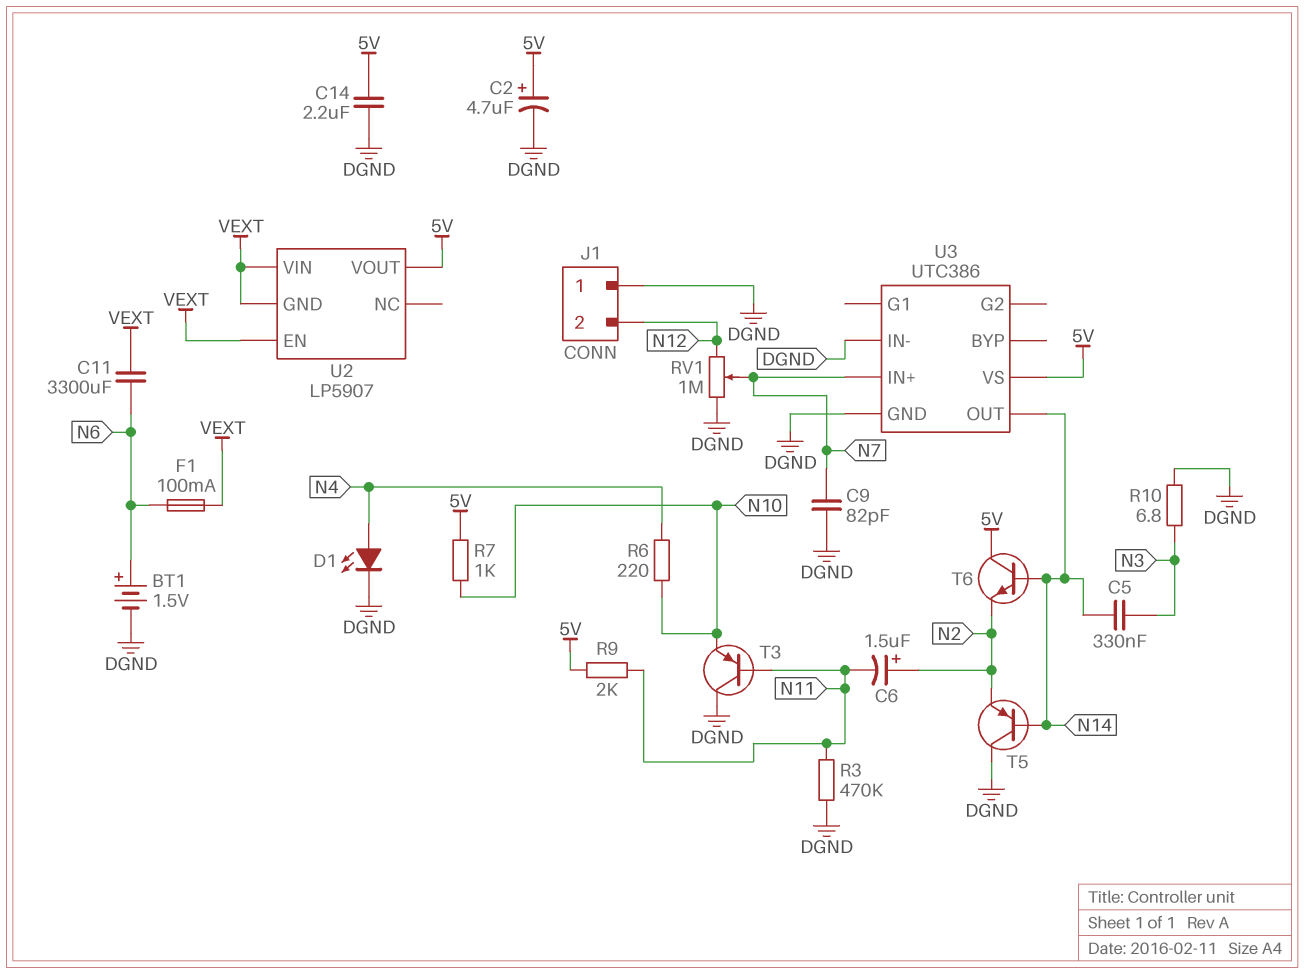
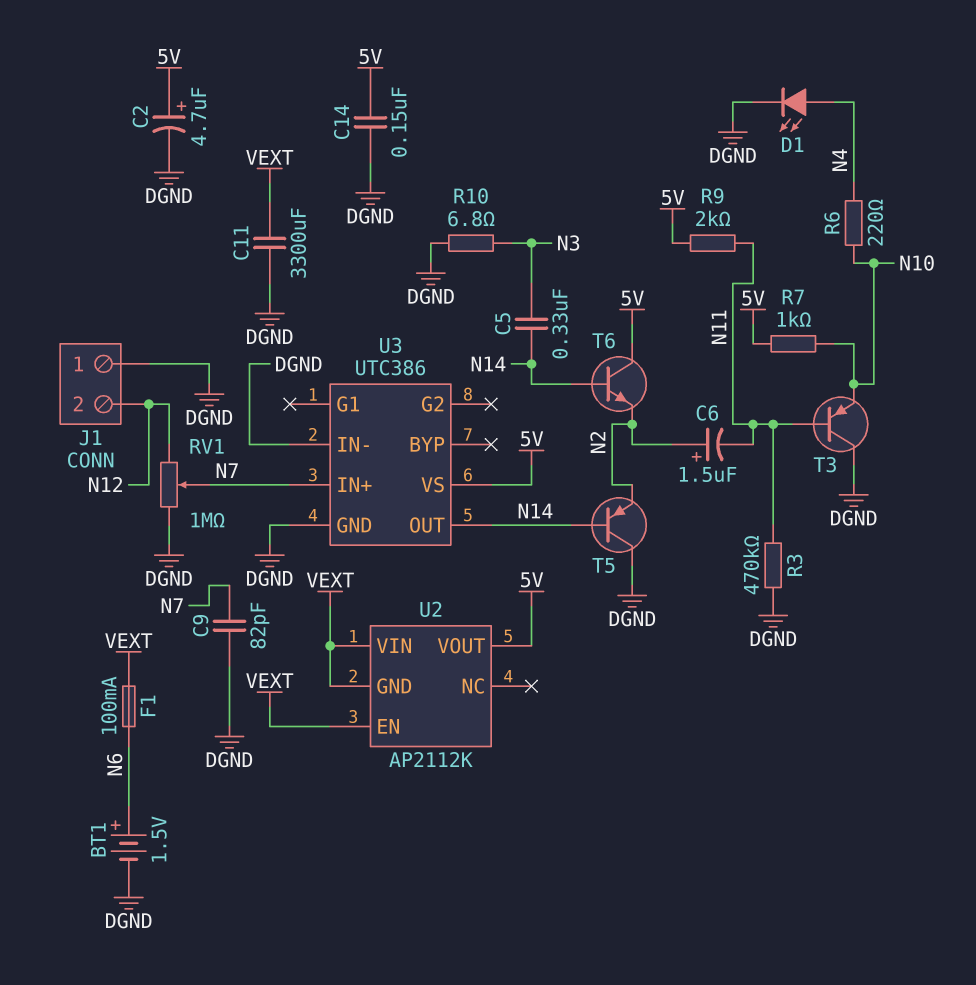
C11: 3300uF (N6, VEXT) -> 3300uF (DGND, VEXT)
C14: 2.2uF (5V, DGND) -> 150nF (5V, DGND)
U2: LP5907 -> AP2112K

